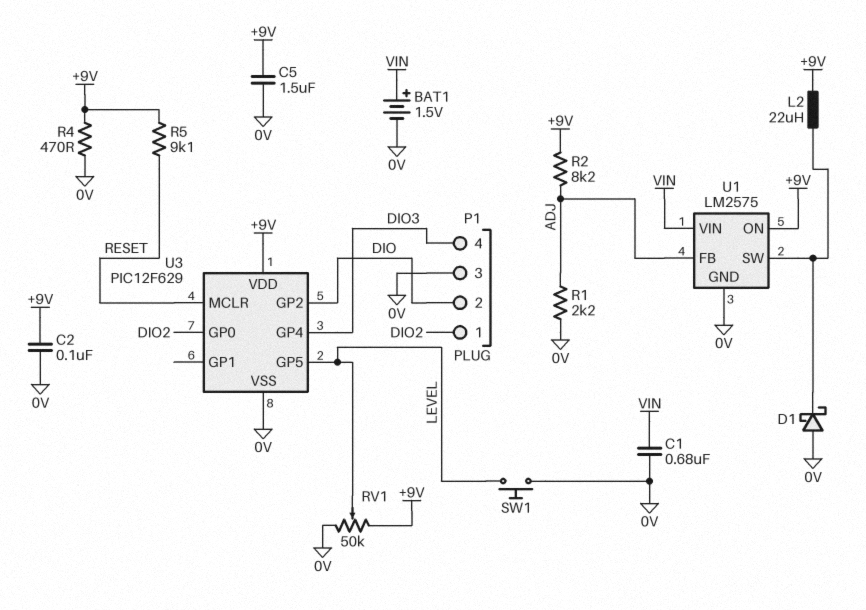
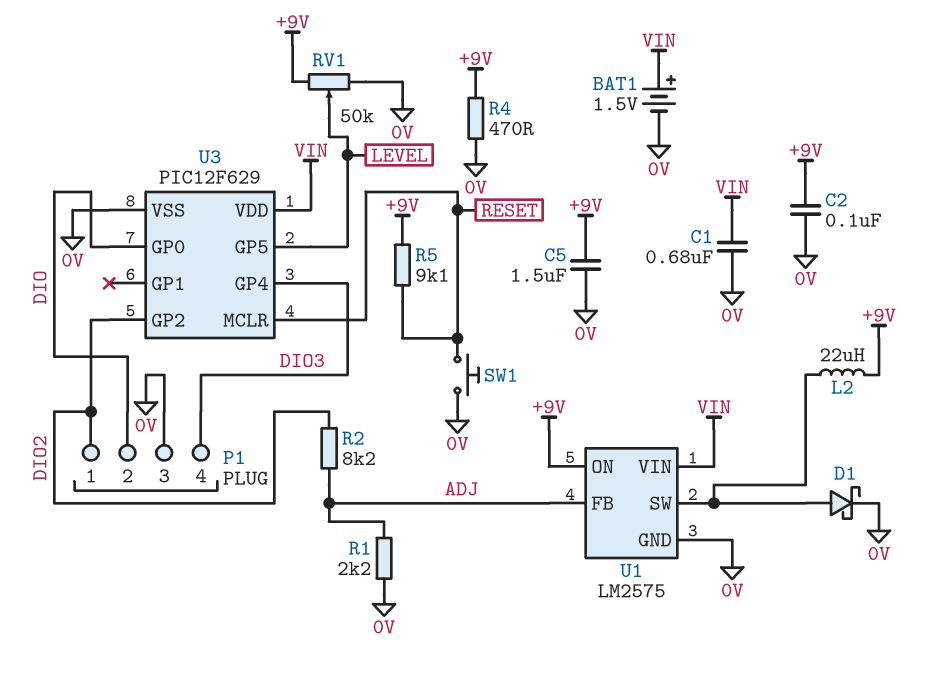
D1: schottky (A 0V, K U1/SW) -> schottky (A U1/SW, K 0V)
R2: 8.2k (+9V, ADJ) -> 8.2k (ADJ, DIO2)
SW1: button (0V, LEVEL) -> button (0V, RESET)
U3 pin GP0: DIO2 -> DIO
U3 pin GP2: DIO -> DIO2
U3 pin VDD: +9V -> VIN

